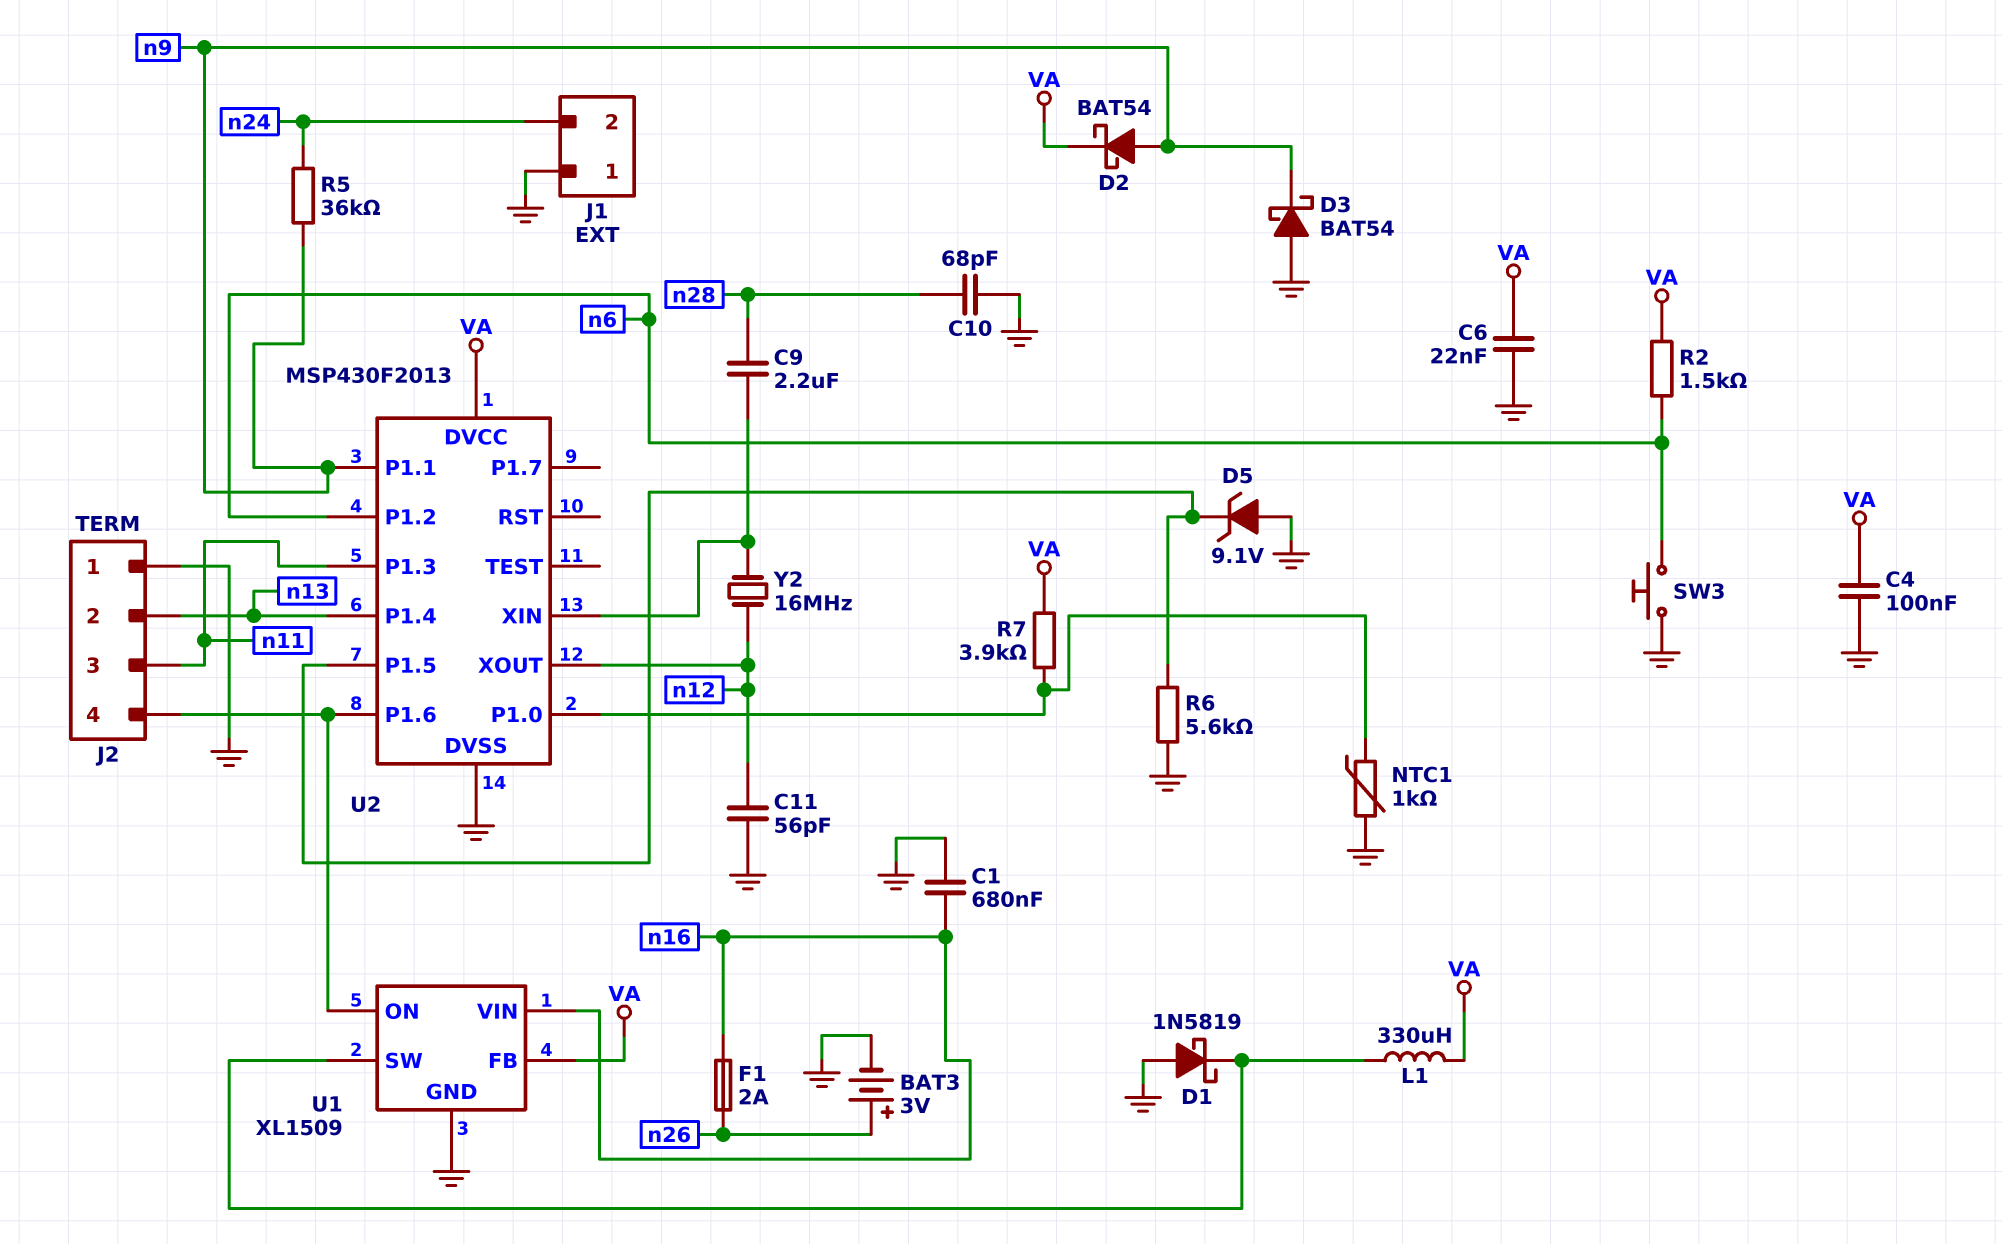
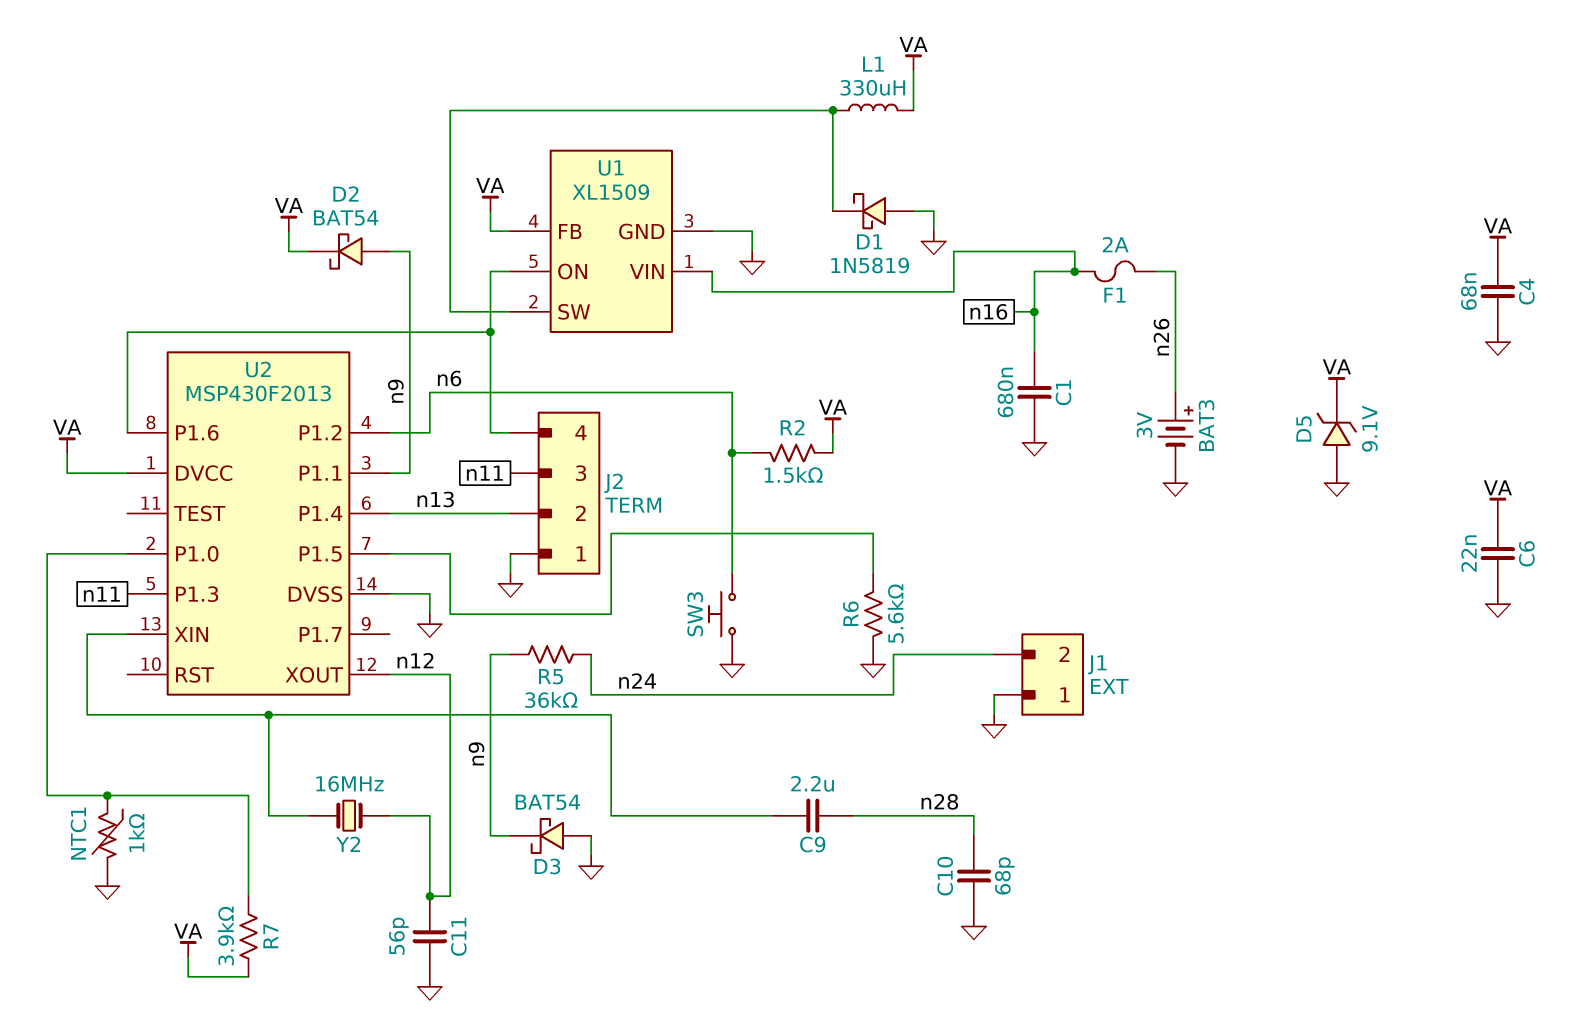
C4: 100nF (GND, VA) -> 68nF (GND, VA)
D5: zener 9.1V (A GND, K U2/P1.5) -> zener 9.1V (A GND, K VA)

